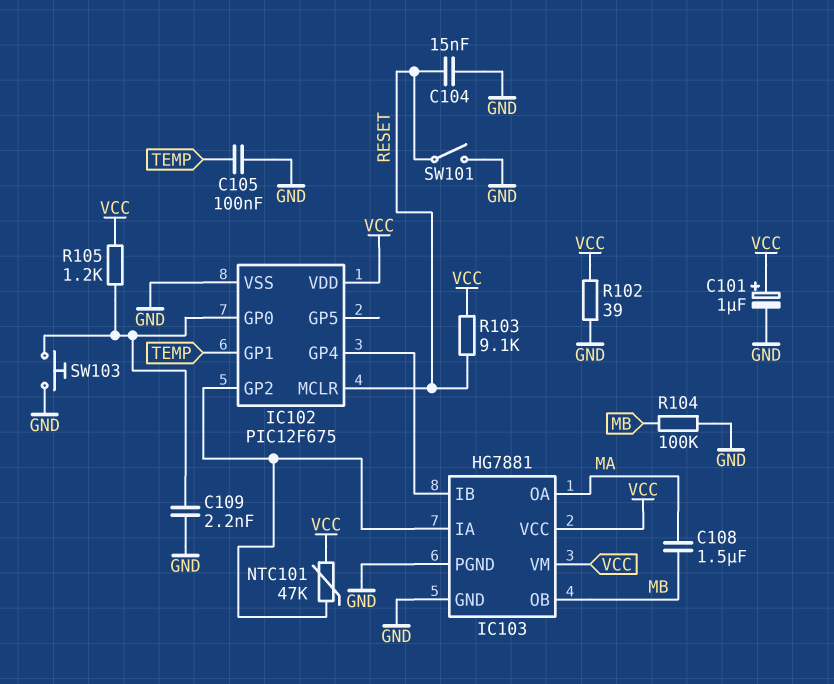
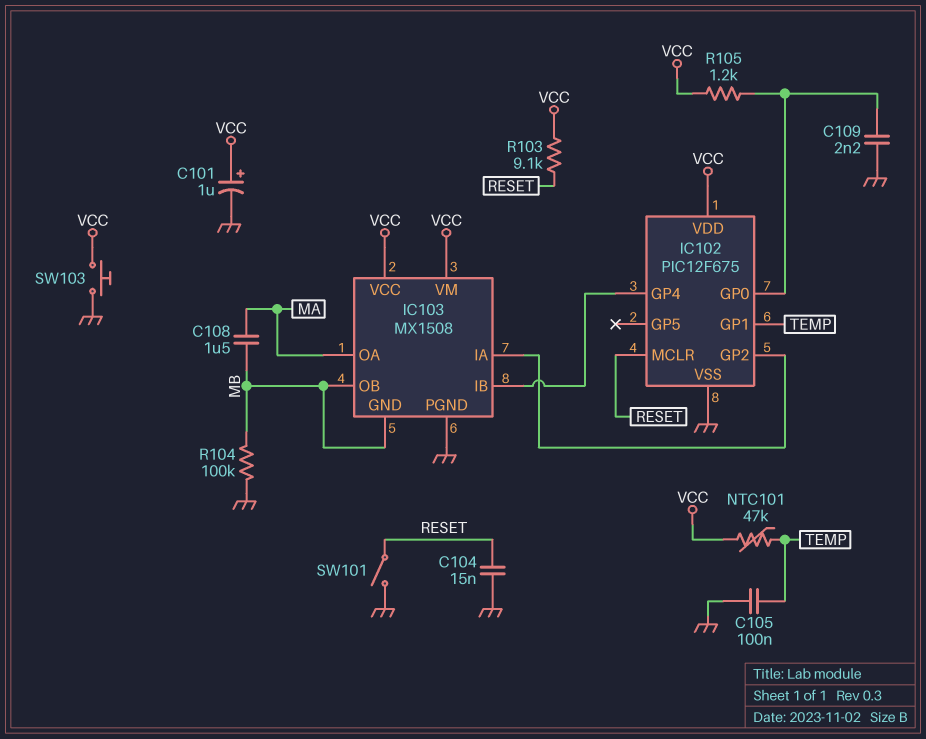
IC103: HG7881 -> MX1508
IC103 pin GND: GND -> MB
NTC101: 47k (IC102/GP2, VCC) -> 47k (TEMP, VCC)
R102: 39 (GND, VCC) -> none
SW103: button (GND, IC102/GP0) -> button (GND, VCC)

